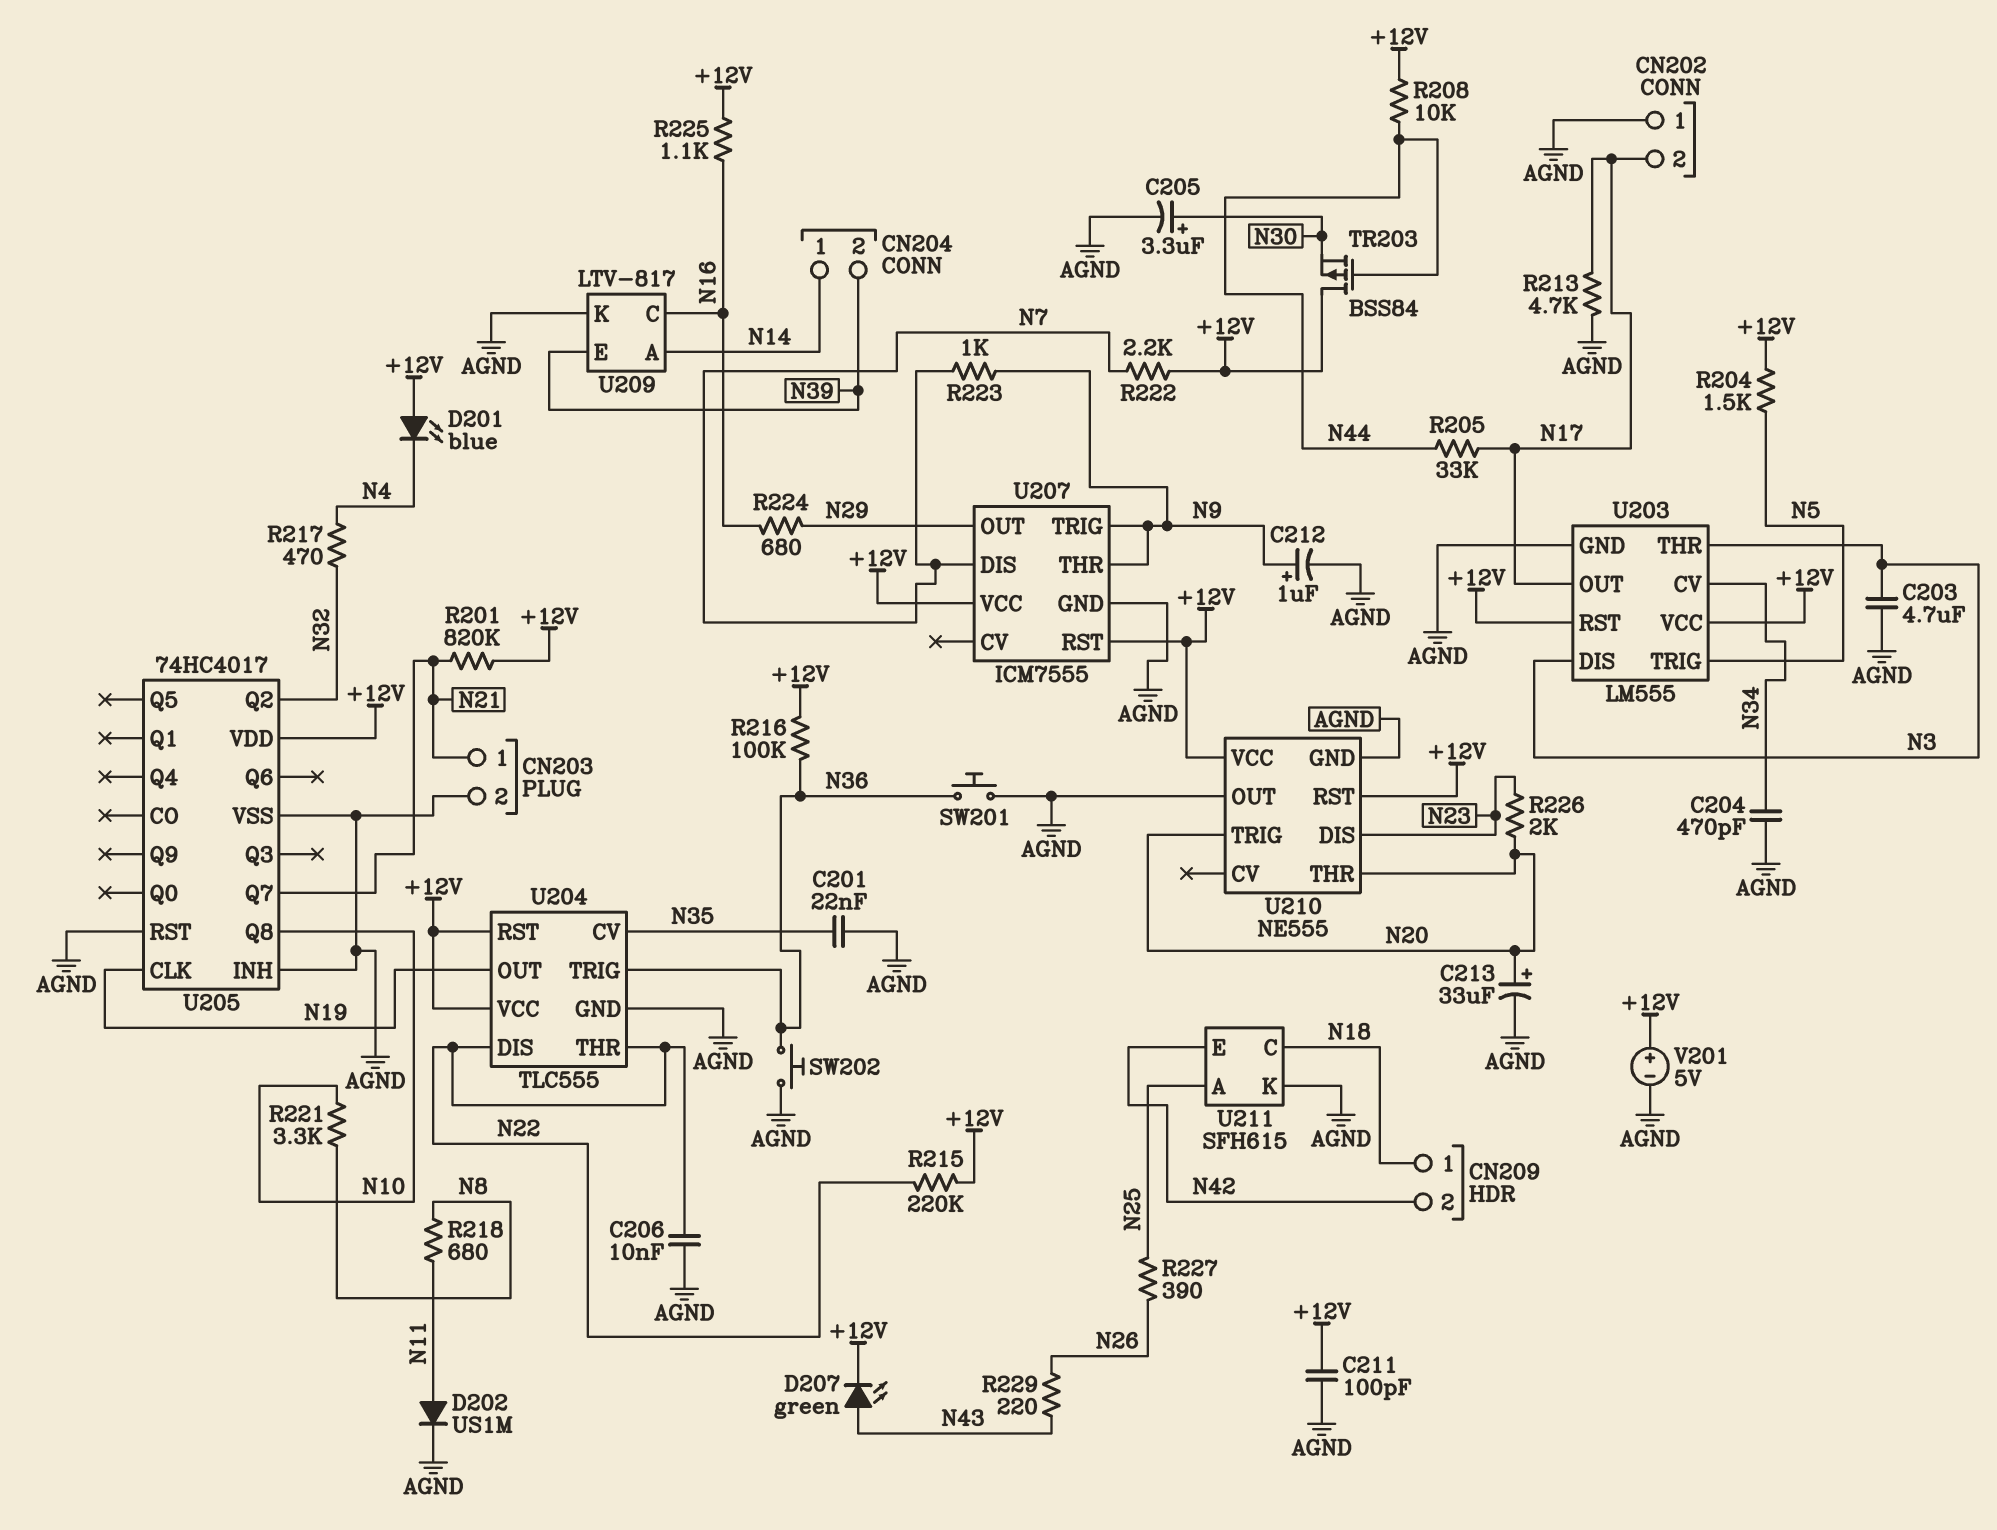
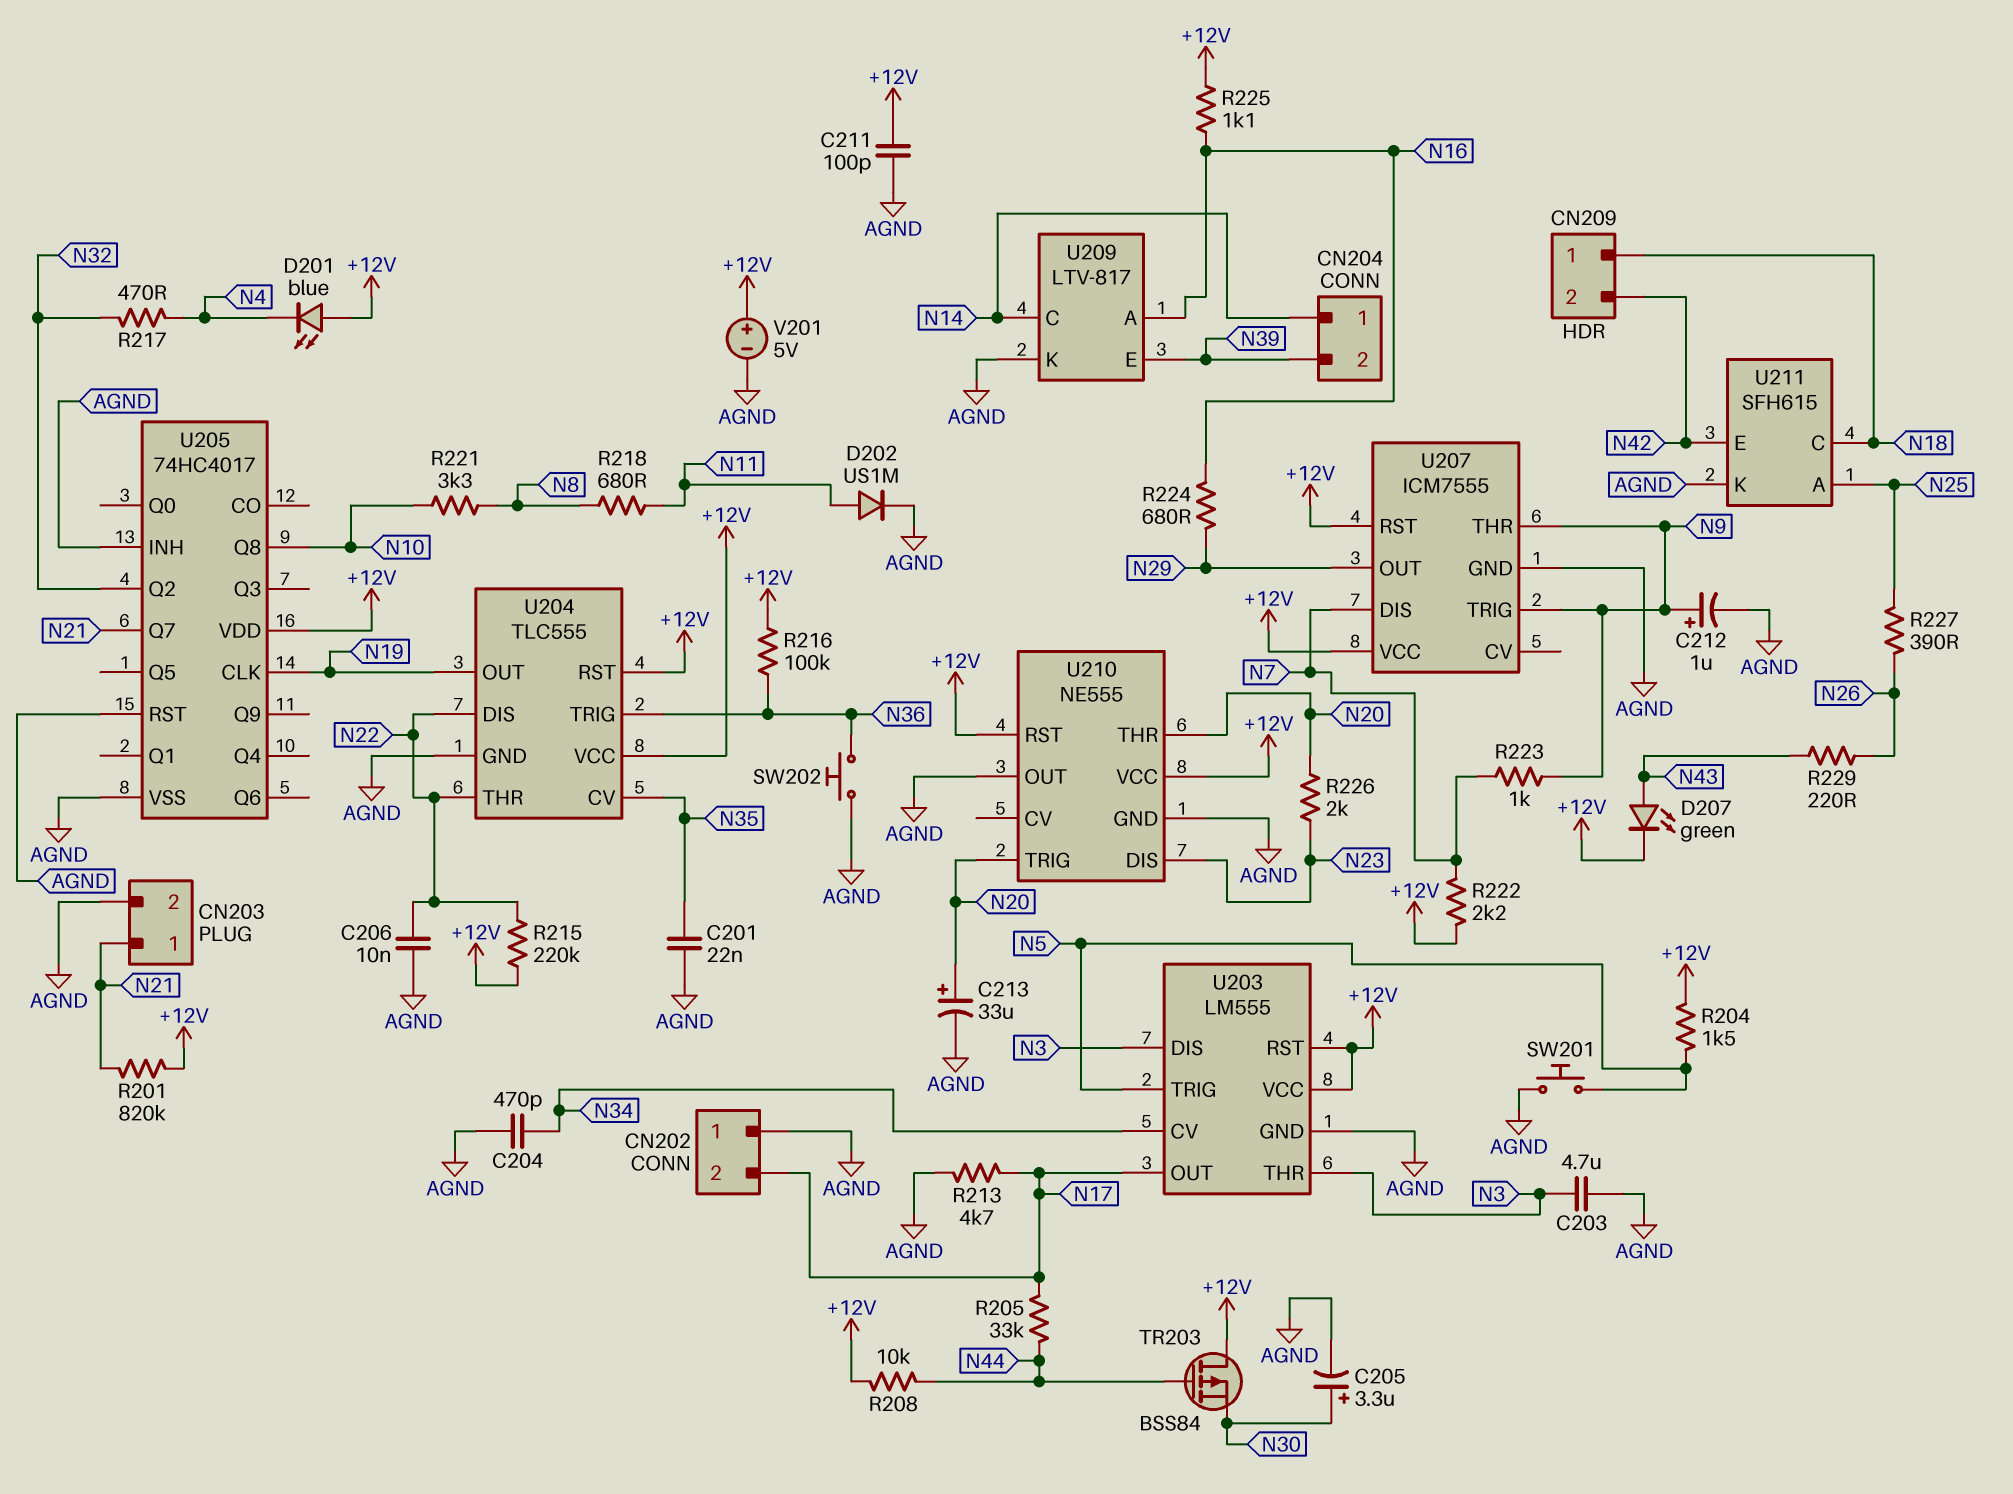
SW201: button (AGND, N36) -> button (AGND, N5)
U209 pin A: N14 -> N16
U209 pin C: N16 -> N14

